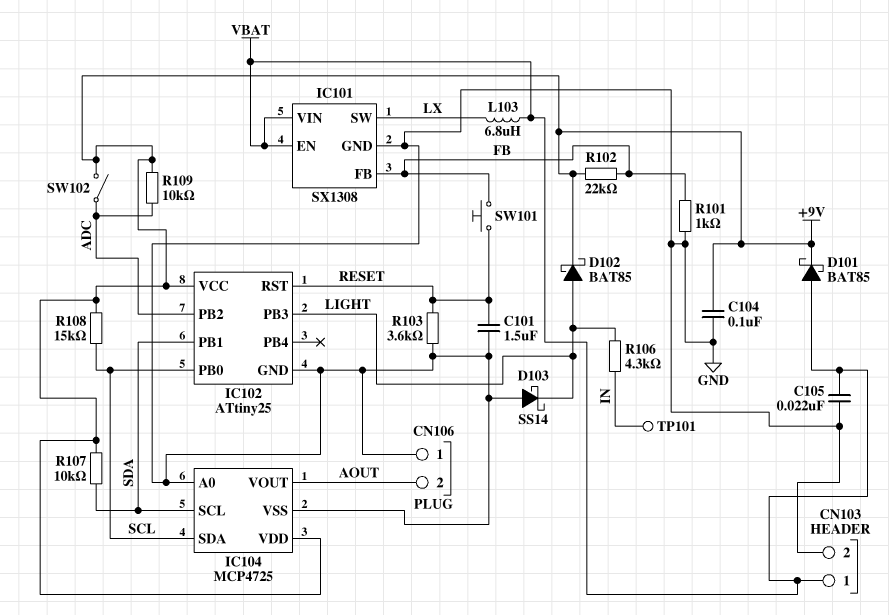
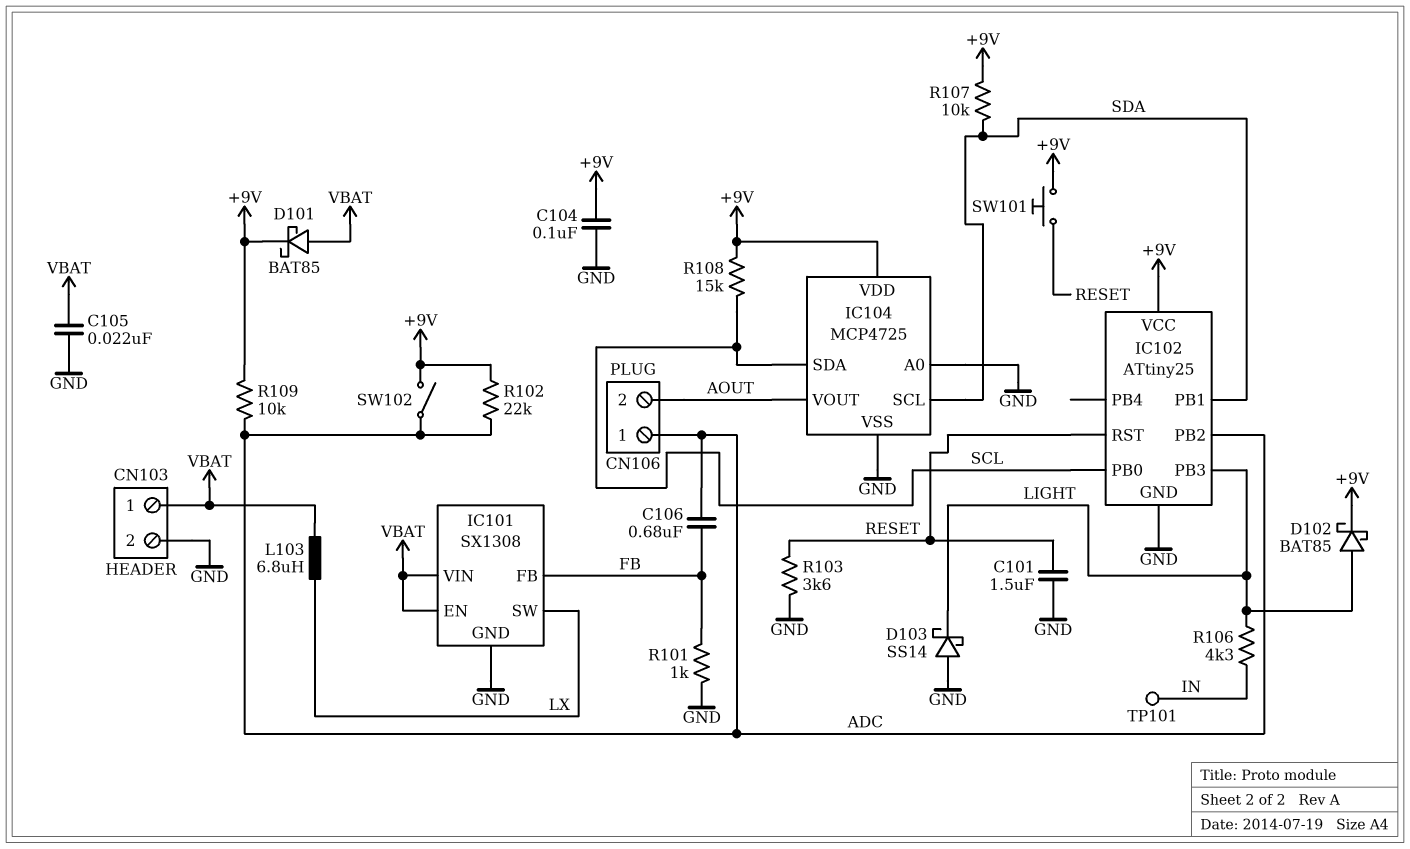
C106: none -> 680nF (ADC, FB)
CN106 pin 1: GND -> ADC
R102: 22k (+9V, FB) -> 22k (+9V, ADC)
SW101: button (FB, RESET) -> button (+9V, RESET)

